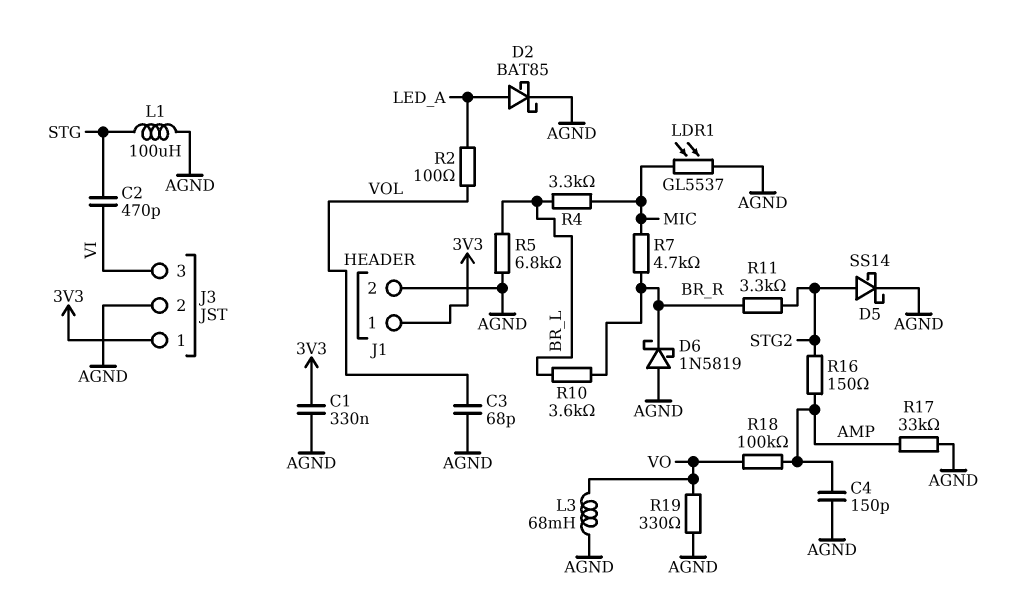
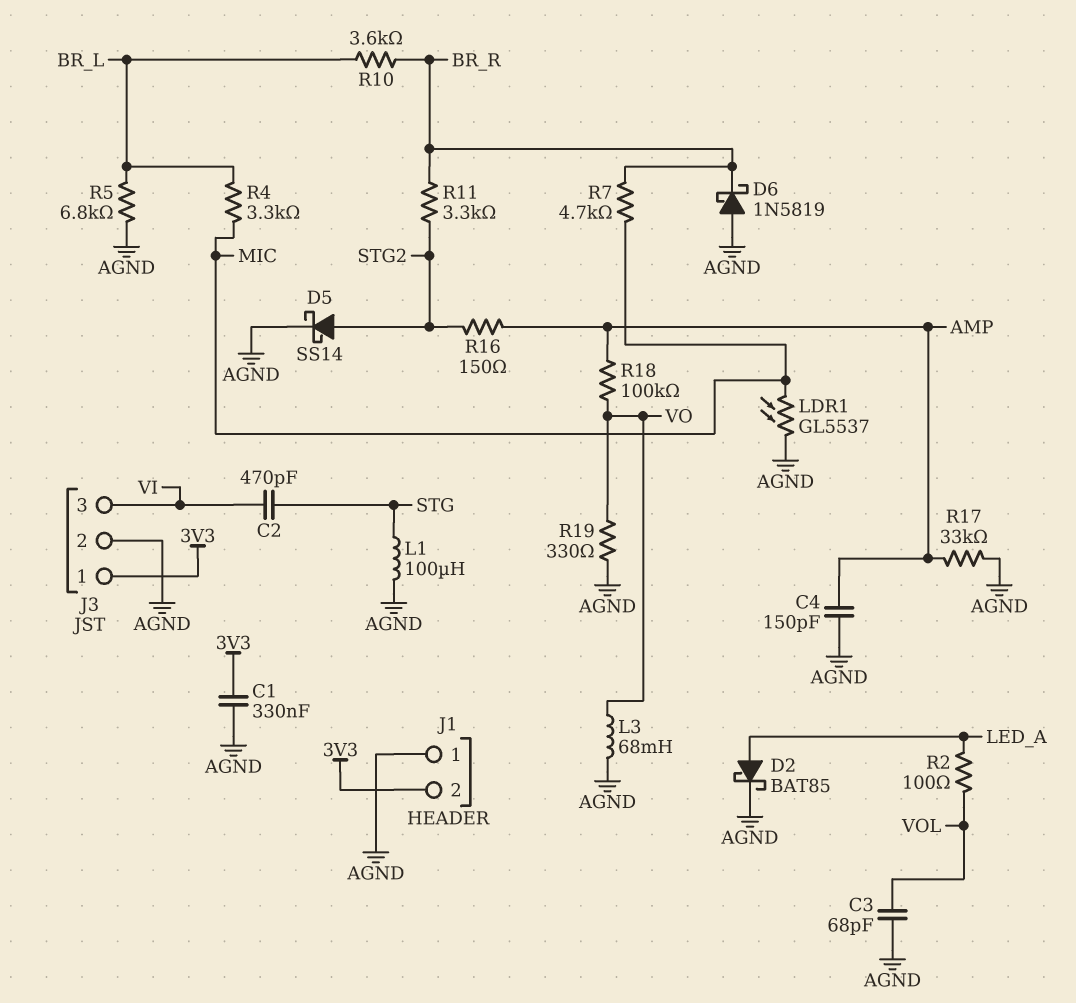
J1 pin 1: 3V3 -> AGND
J1 pin 2: AGND -> 3V3

